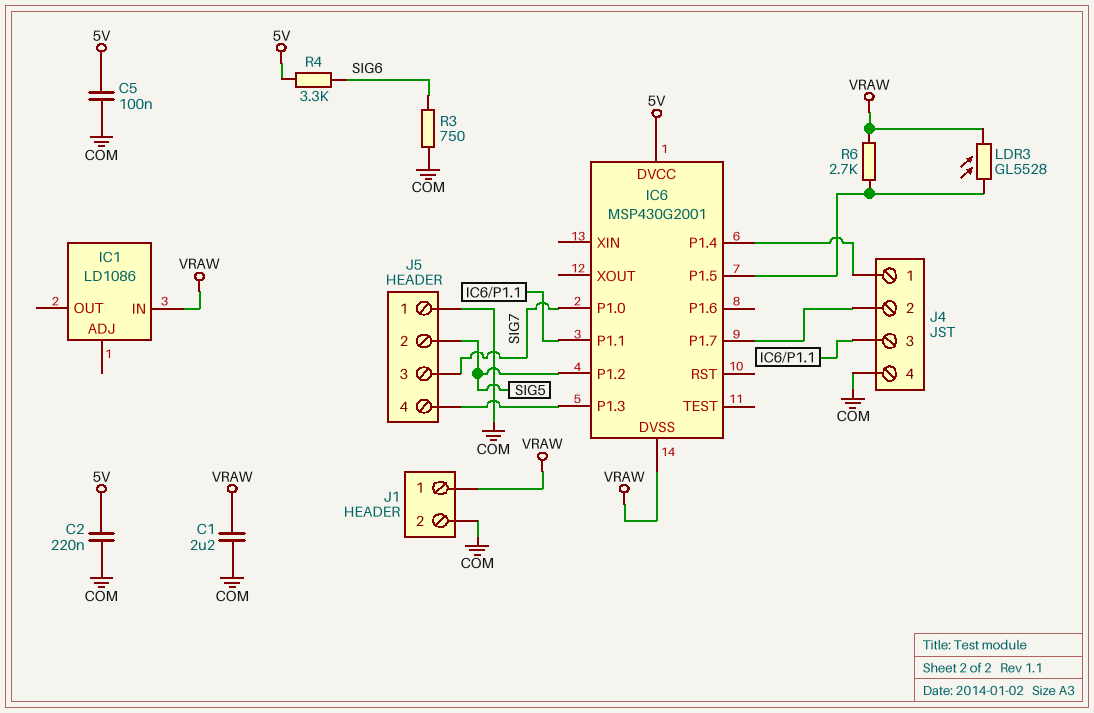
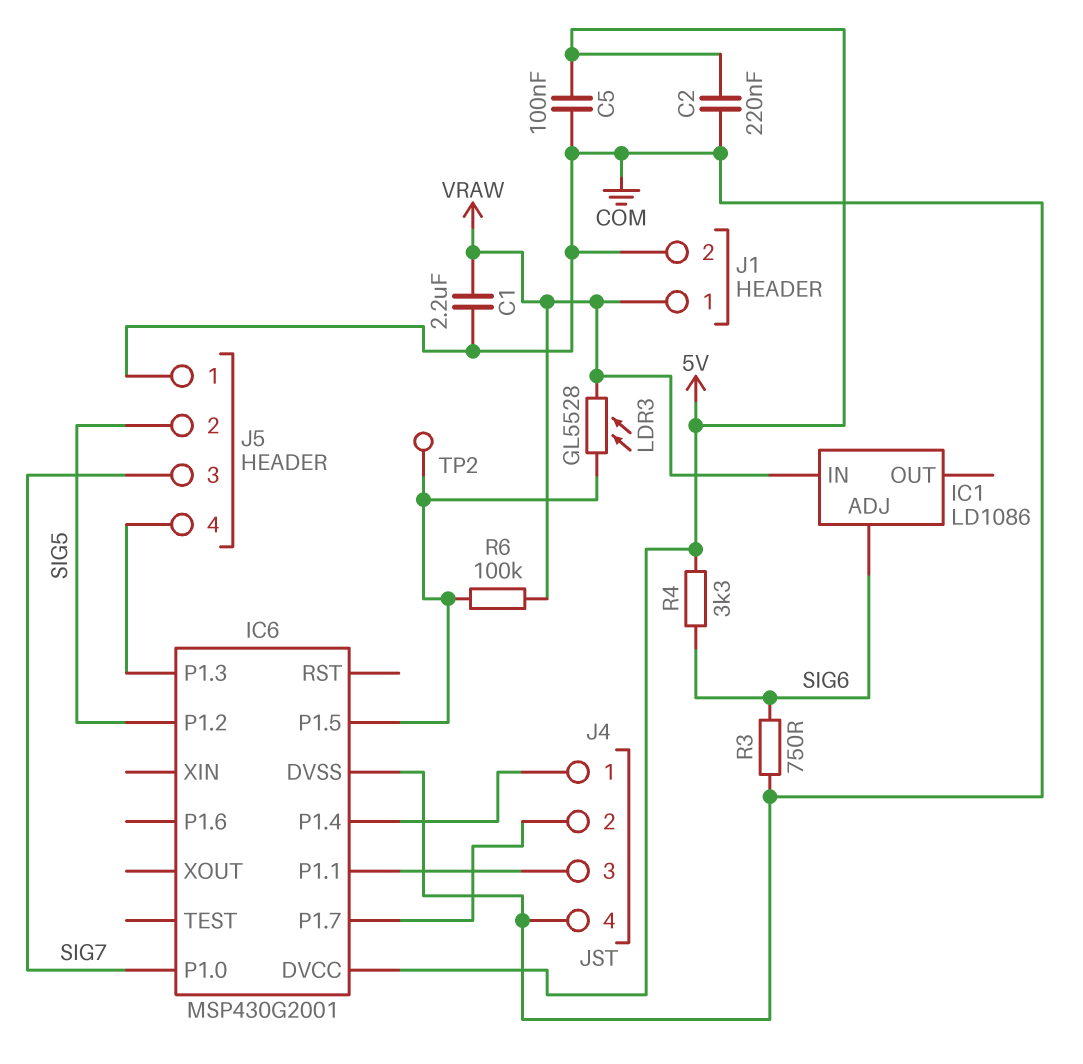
IC1 pin ADJ: none -> SIG6
IC6 pin DVSS: VRAW -> COM
R6: 2.7k (IC6/P1.5, VRAW) -> 100k (IC6/P1.5, VRAW)
TP2: none -> test point (IC6/P1.5)

